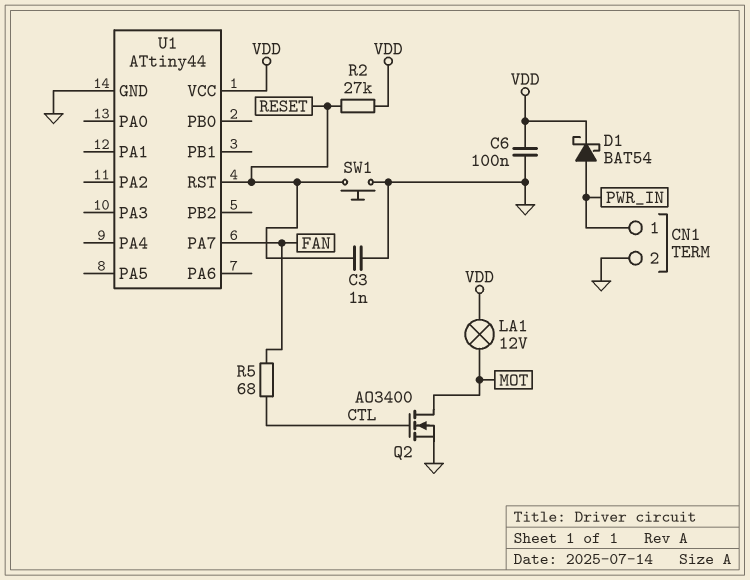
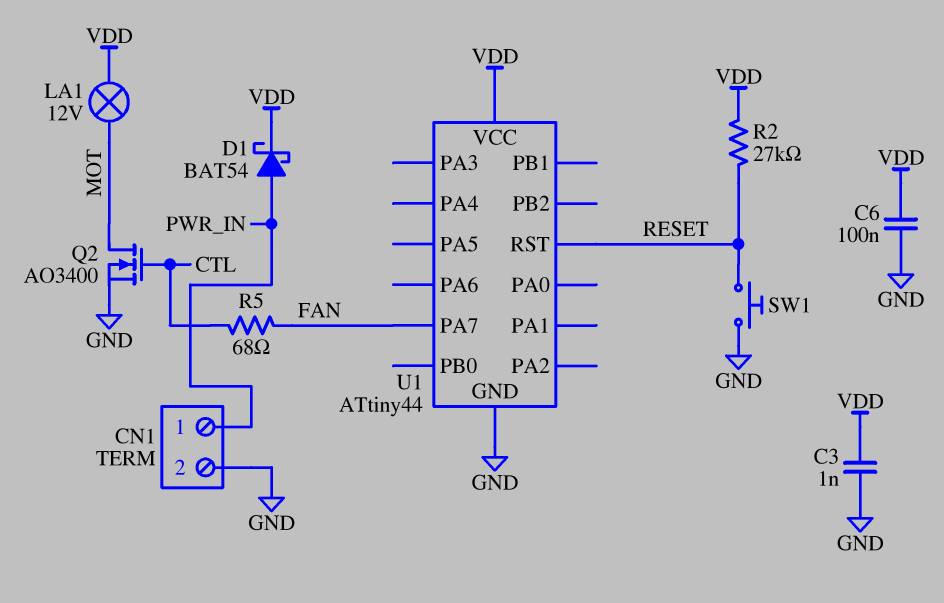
C3: 1nF (GND, RESET) -> 1nF (GND, VDD)

